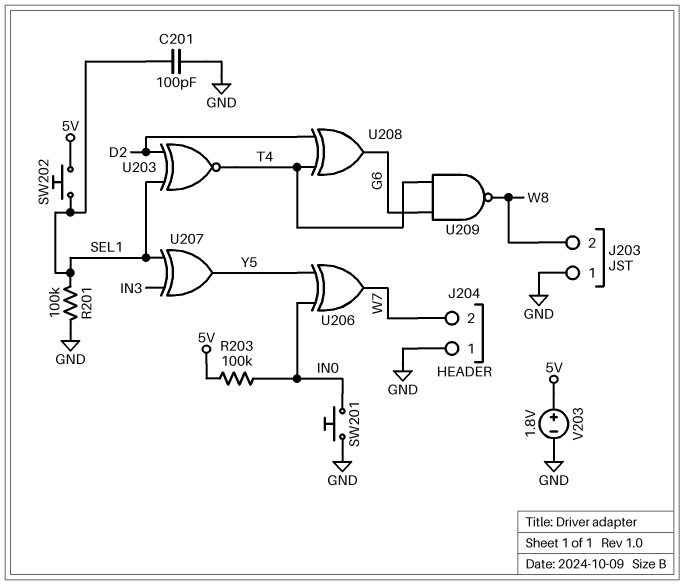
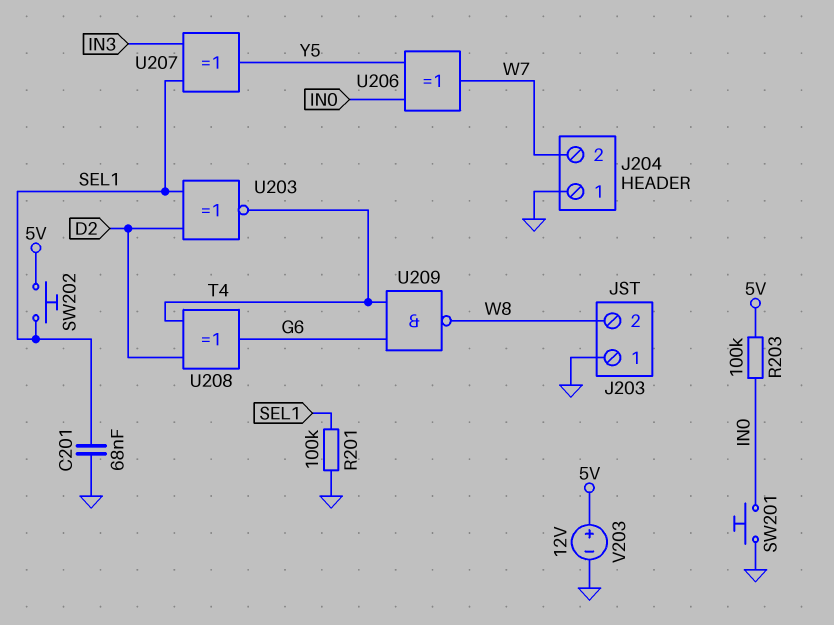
C201: 100pF (GND, SEL1) -> 68nF (GND, SEL1)
V203: 1.8V (plus 5V, minus GND) -> 12V (plus 5V, minus GND)

